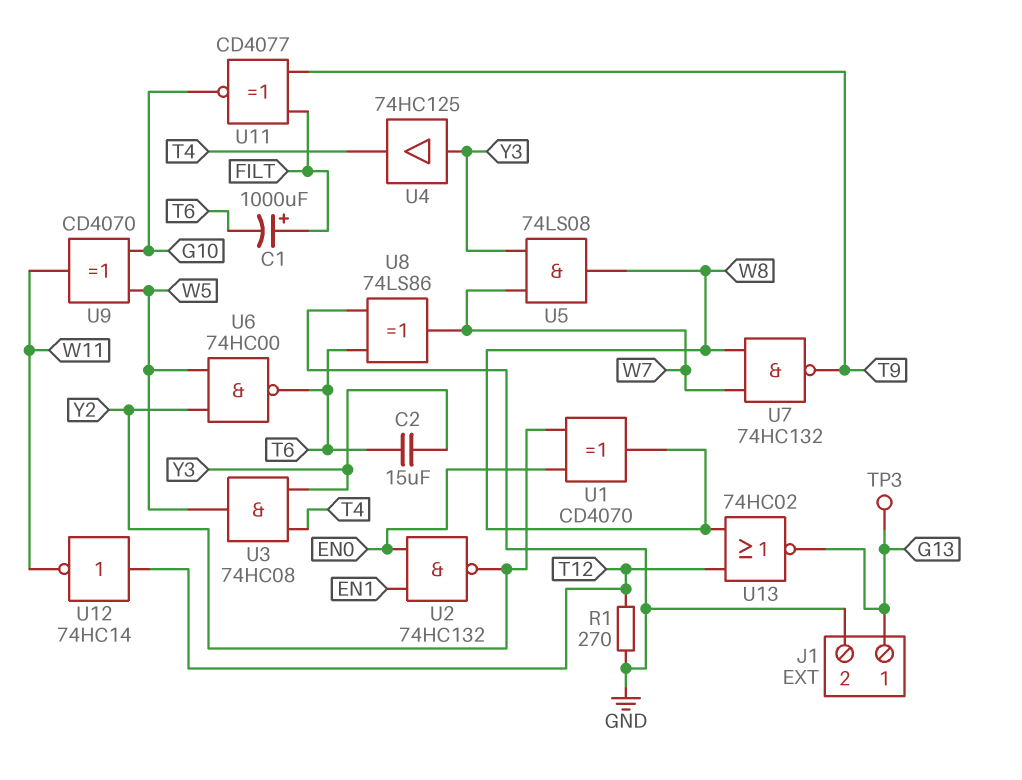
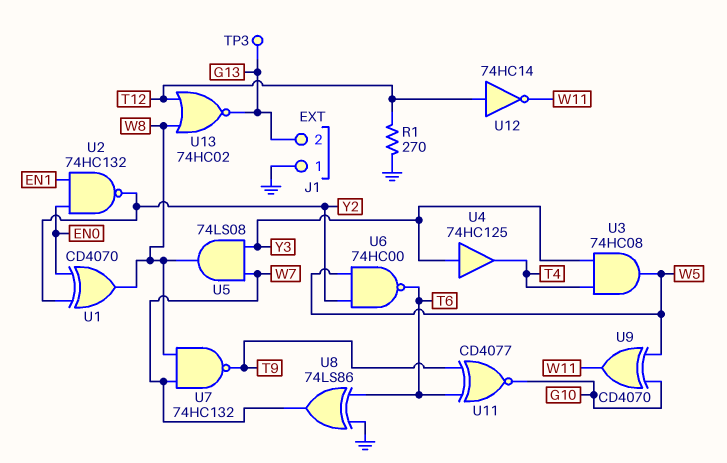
C1: 1000uF (plus FILT, minus T6) -> none
C2: 15uF (T6, Y3) -> none
J1 pin 1: G13 -> GND
J1 pin 2: GND -> G13
U11: XNOR CD4077 (in FILT, in T9, out G10) -> XNOR CD4077 (in T6, in T9, out G10)

